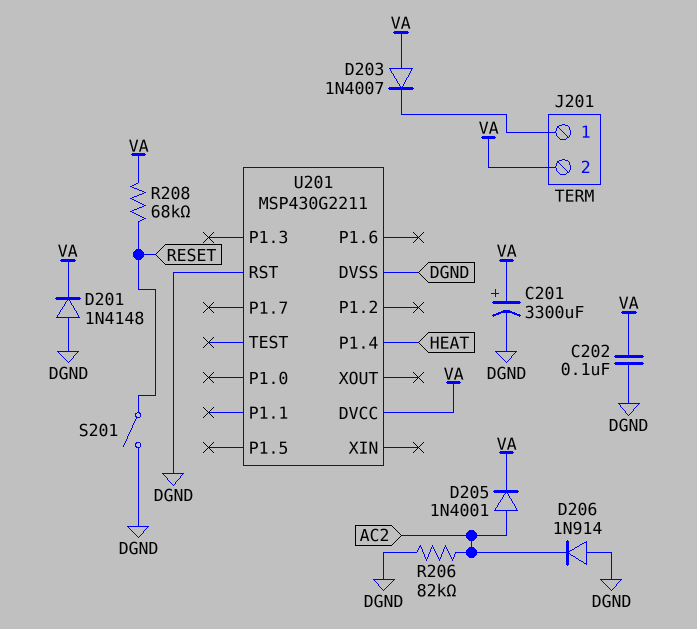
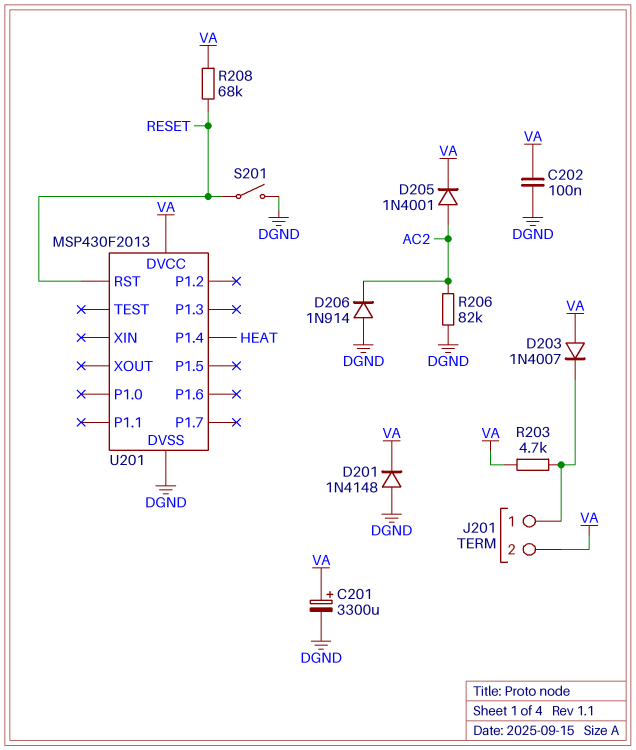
R203: none -> 4.7k (J201/1, VA)
U201: MSP430G2211 -> MSP430F2013
U201 pin RST: DGND -> RESET

